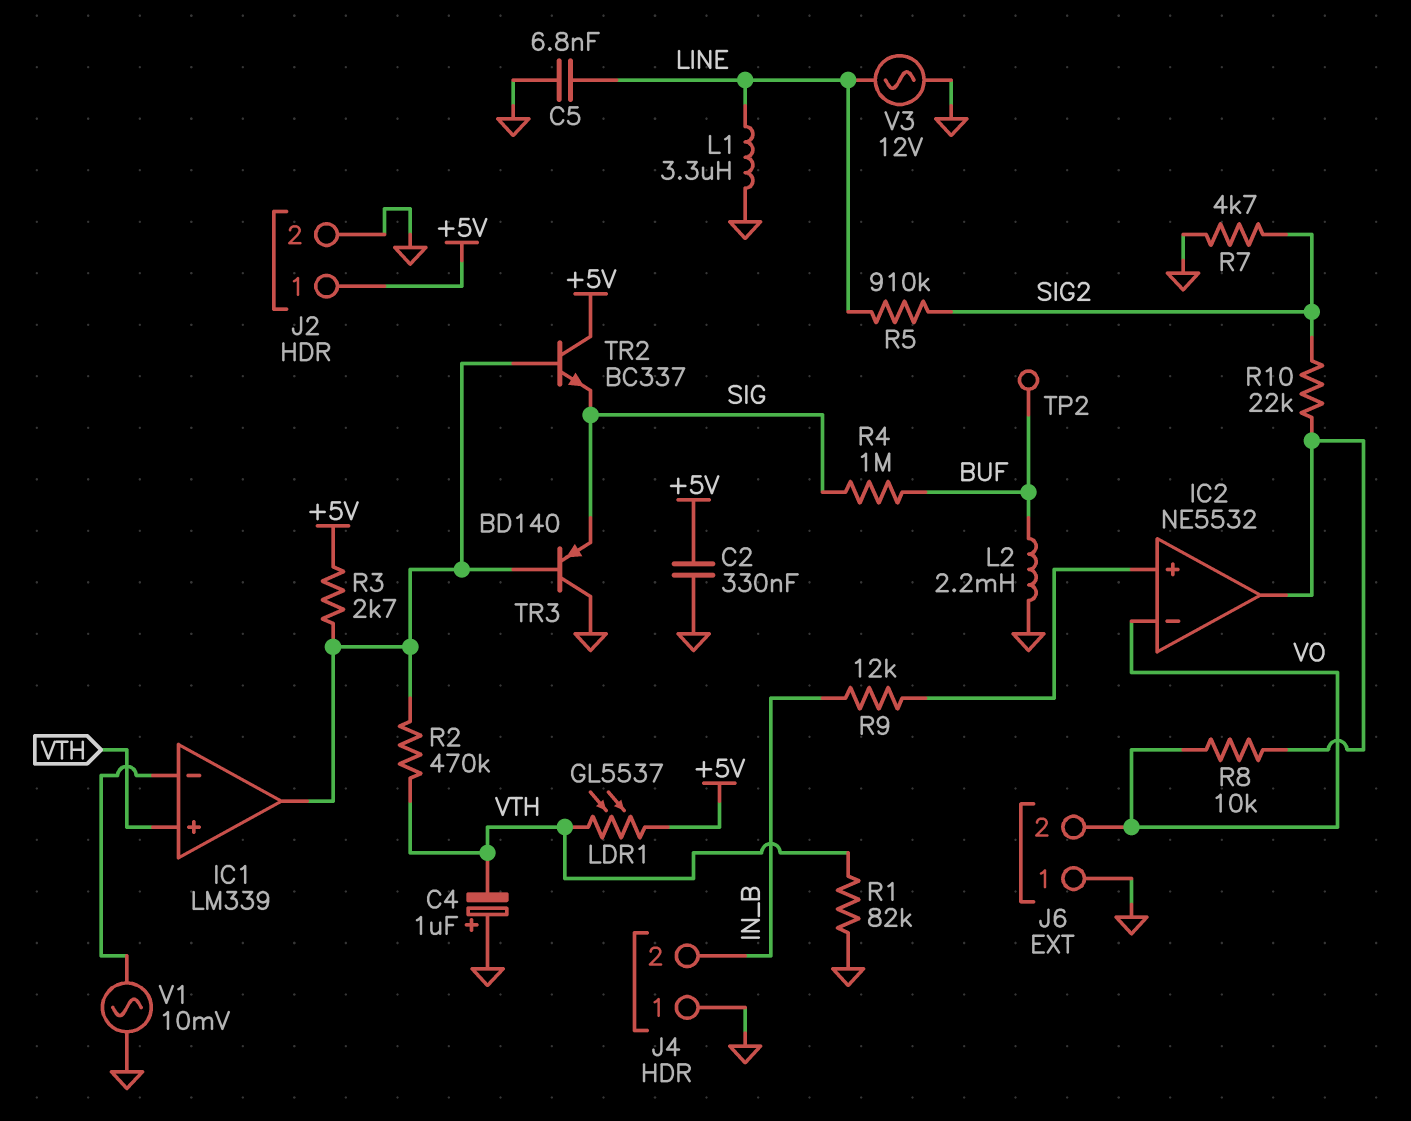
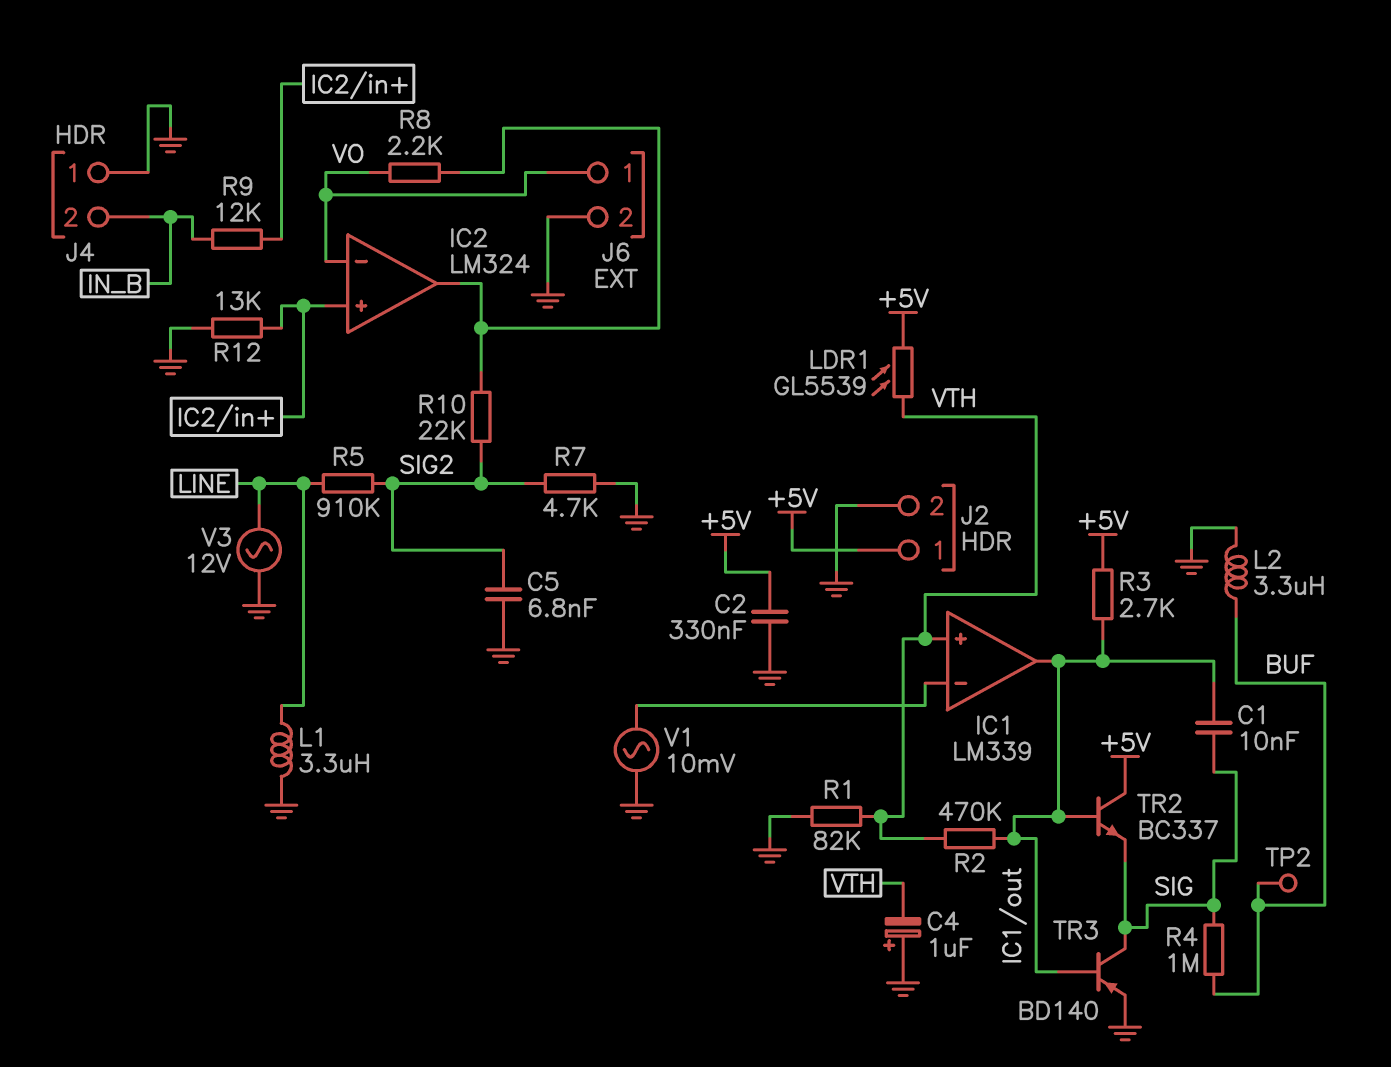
C1: none -> 10nF (IC1/out, SIG)
C5: 6.8nF (GND, LINE) -> 6.8nF (GND, SIG2)
IC2: NE5532 -> LM324
J6 pin 1: GND -> VO
J6 pin 2: VO -> GND
L2: 2.2mH (BUF, GND) -> 3.3uH (BUF, GND)
LDR1: GL5537 (+5V, VTH) -> GL5539 (+5V, VTH)
R8: 10k (IC2/out, VO) -> 2.2k (IC2/out, VO)
R12: none -> 13k (GND, IC2/in+)
TR3: PNP BD140 (B IC1/out, C GND, E SIG) -> PNP BD140 (B IC1/out, C SIG, E GND)

